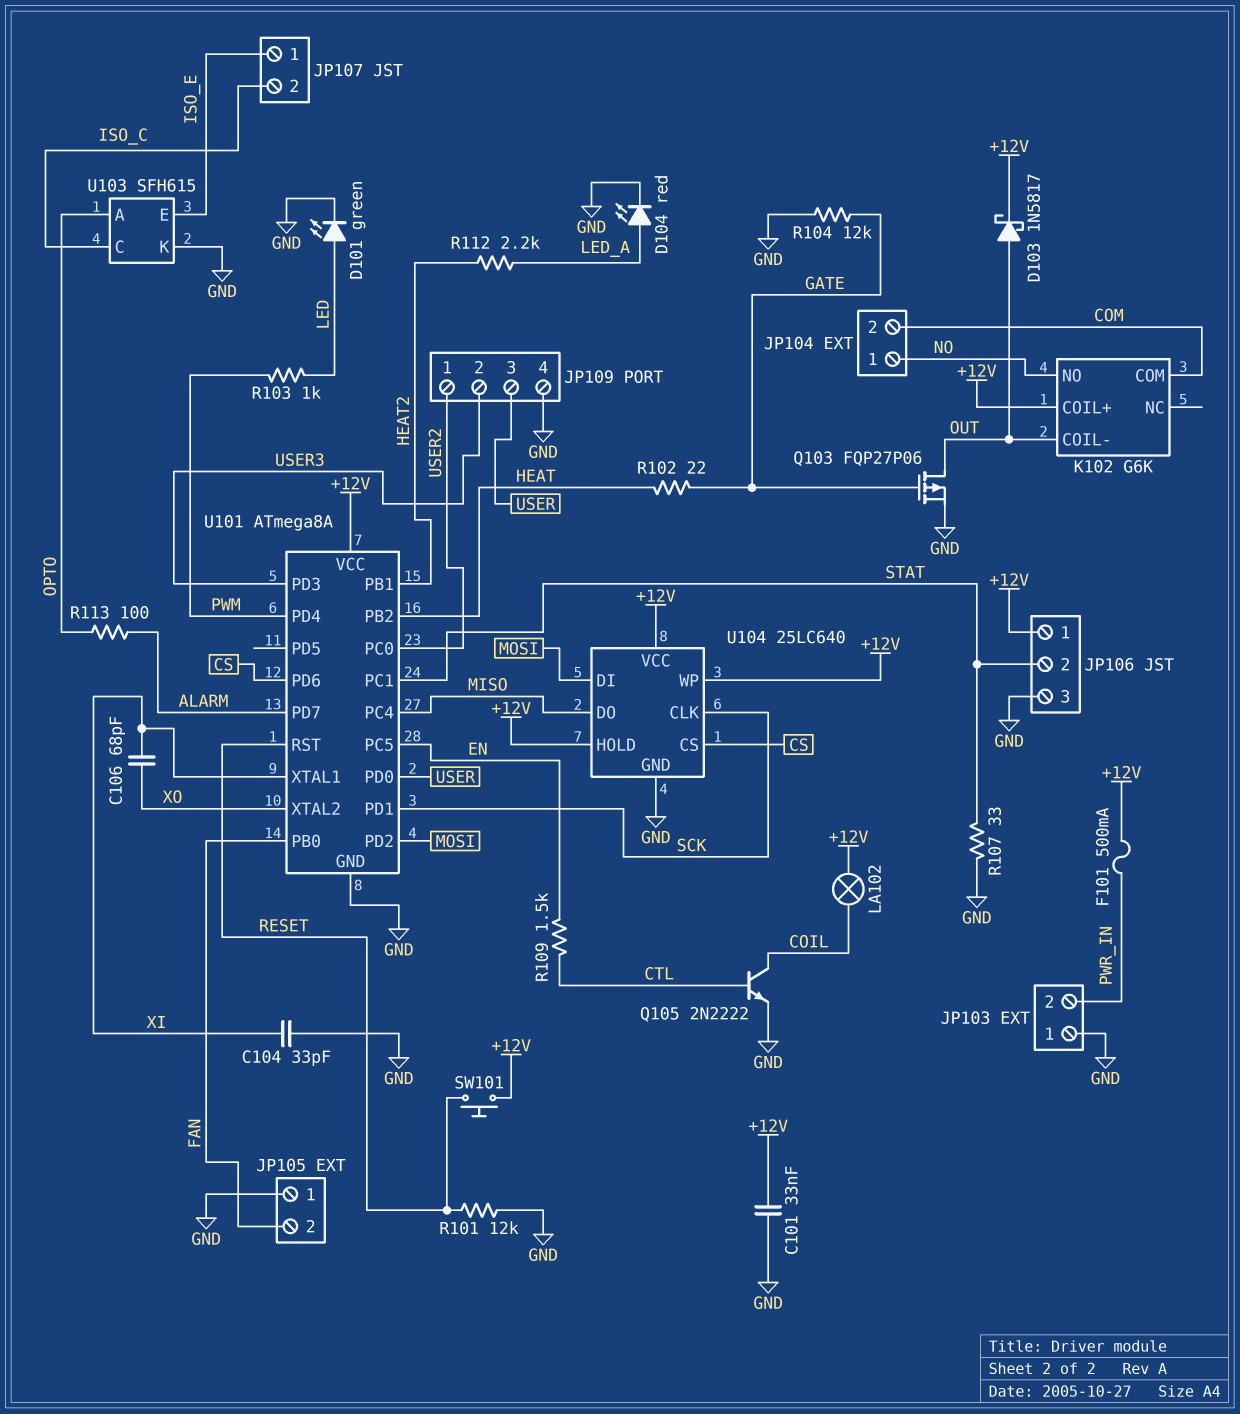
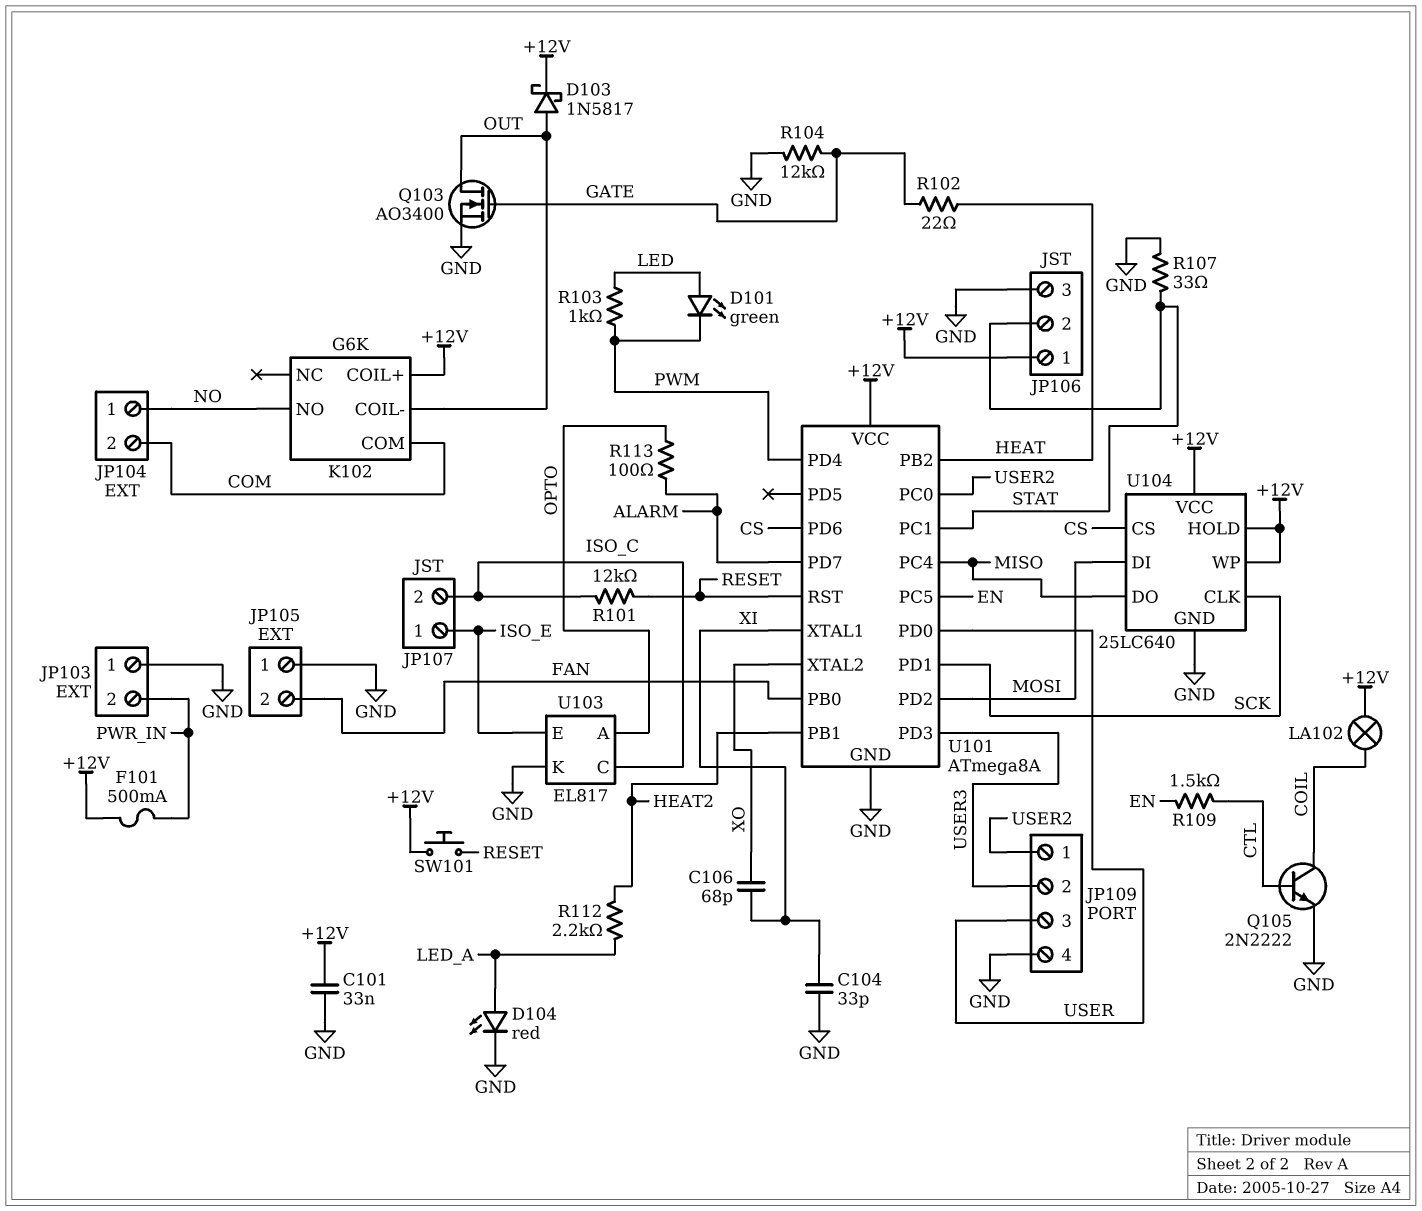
D101: LED green (A LED, K GND) -> LED green (A LED, K PWM)
Q103: PMOS FQP27P06 (G GATE, D OUT, S GND) -> NMOS AO3400 (G GATE, D OUT, S GND)
R101: 12k (GND, RESET) -> 12k (ISO_C, RESET)
U103: SFH615 -> EL817

